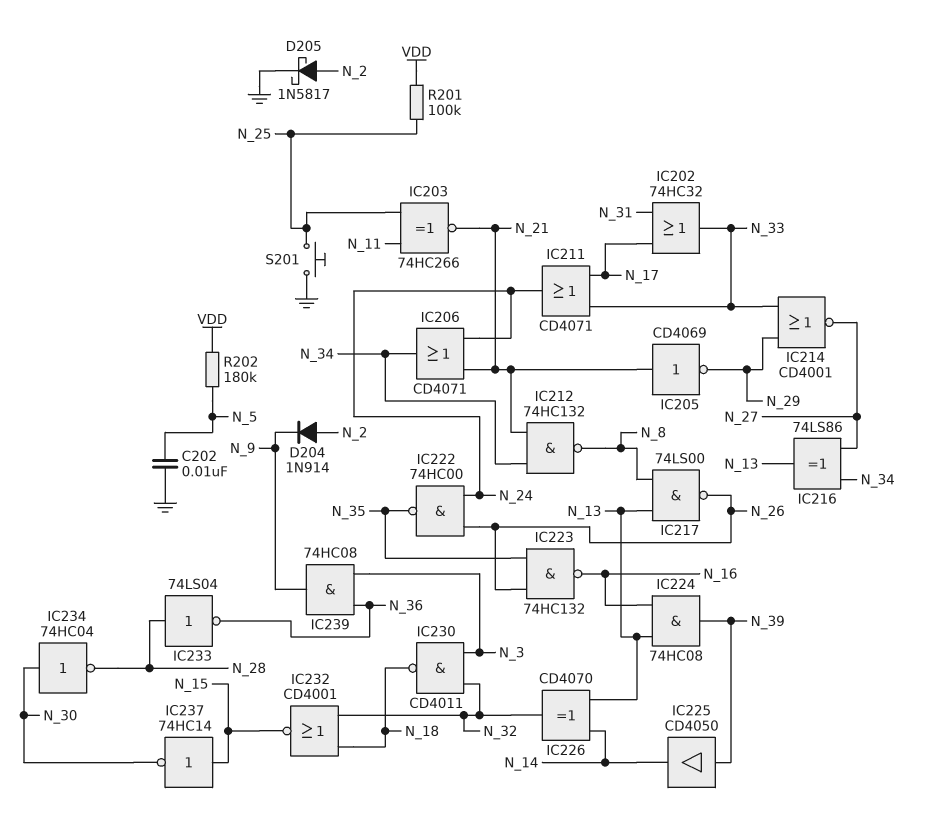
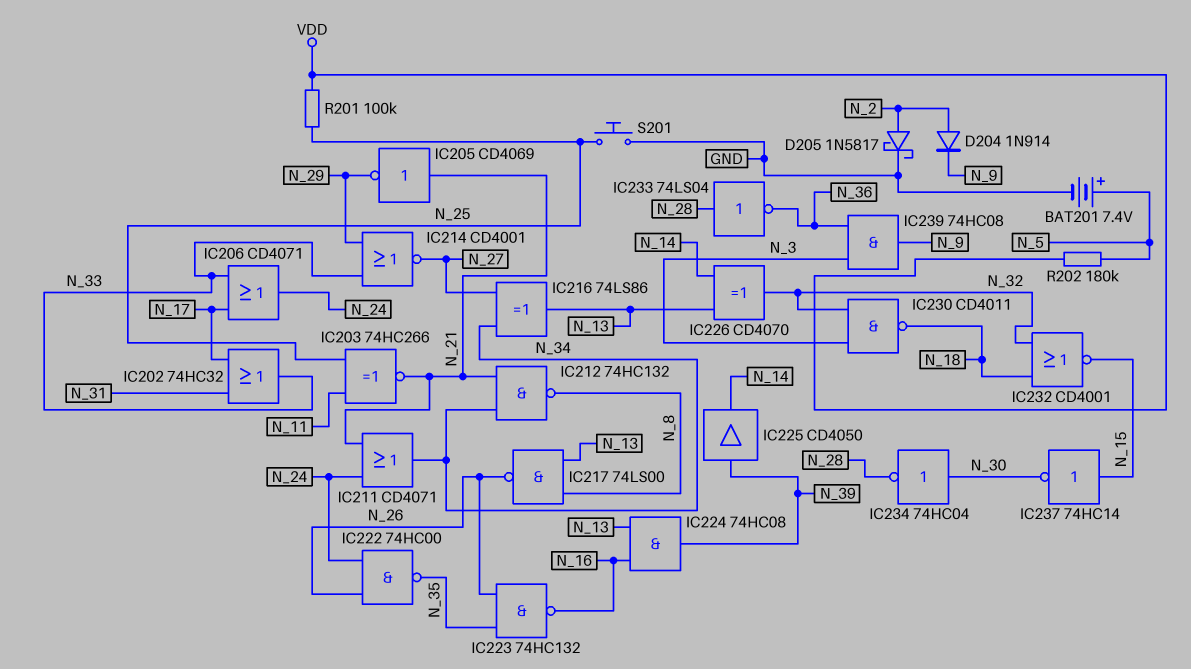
BAT201: none -> 7.4V (plus N_5, minus GND)
C202: 10nF (GND, N_5) -> none
IC206: OR CD4071 (in N_21, in N_24, out N_34) -> OR CD4071 (in N_17, in N_33, out N_24)
IC211: OR CD4071 (in N_17, in N_33, out N_24) -> OR CD4071 (in N_21, in N_24, out N_34)

